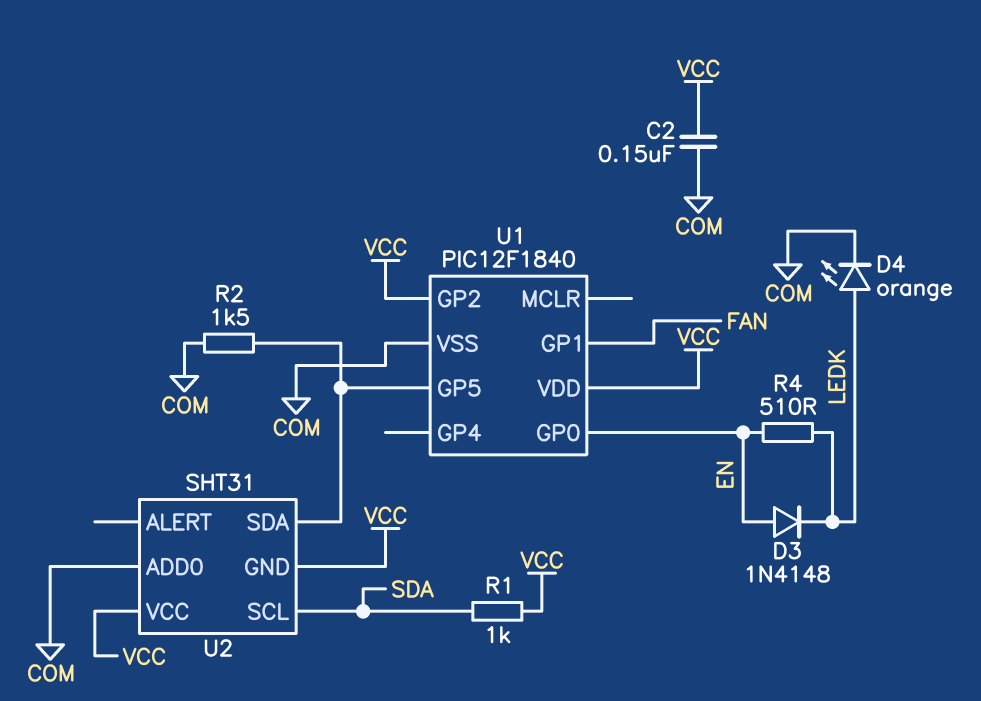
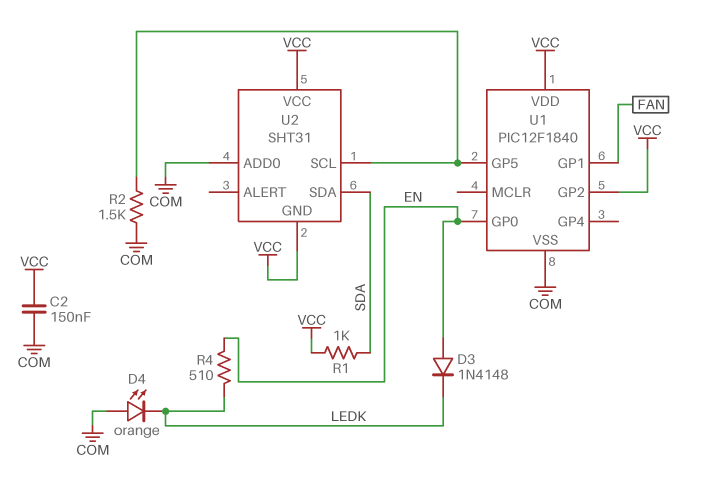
D4: LED orange (A LEDK, K COM) -> LED orange (A COM, K LEDK)
U2 pin SCL: SDA -> U1/GP5
U2 pin SDA: U1/GP5 -> SDA

